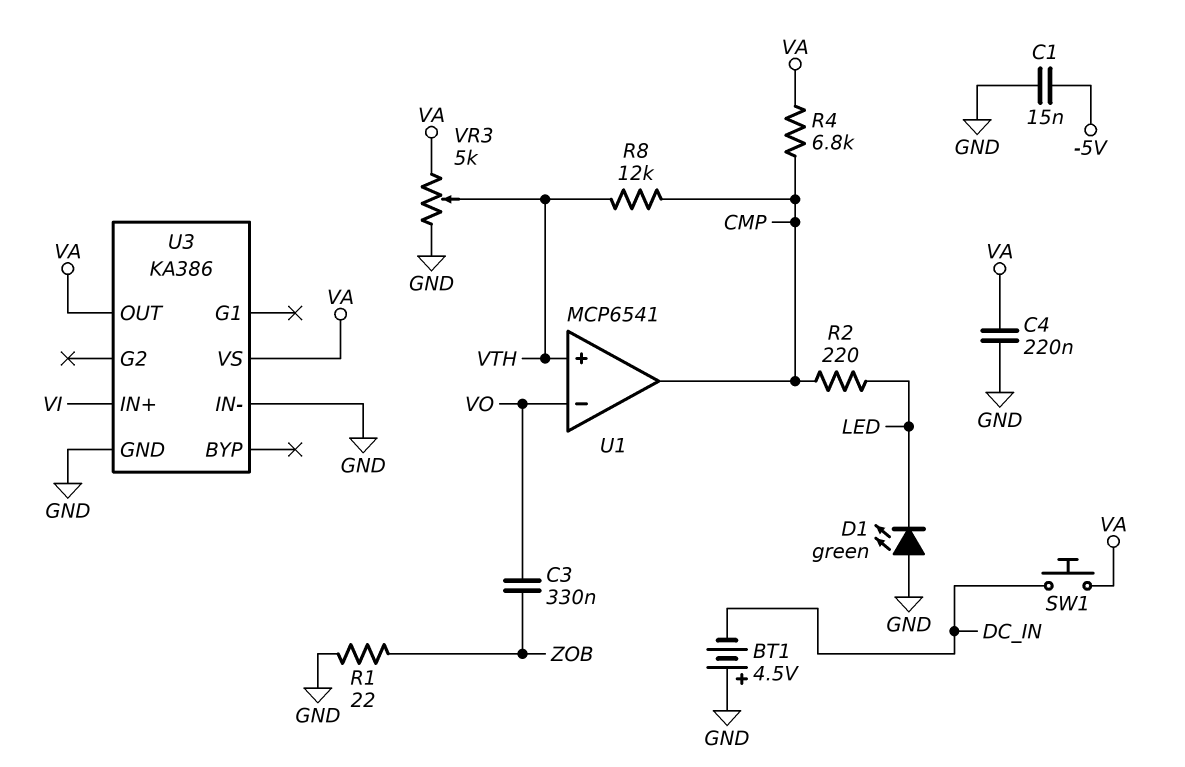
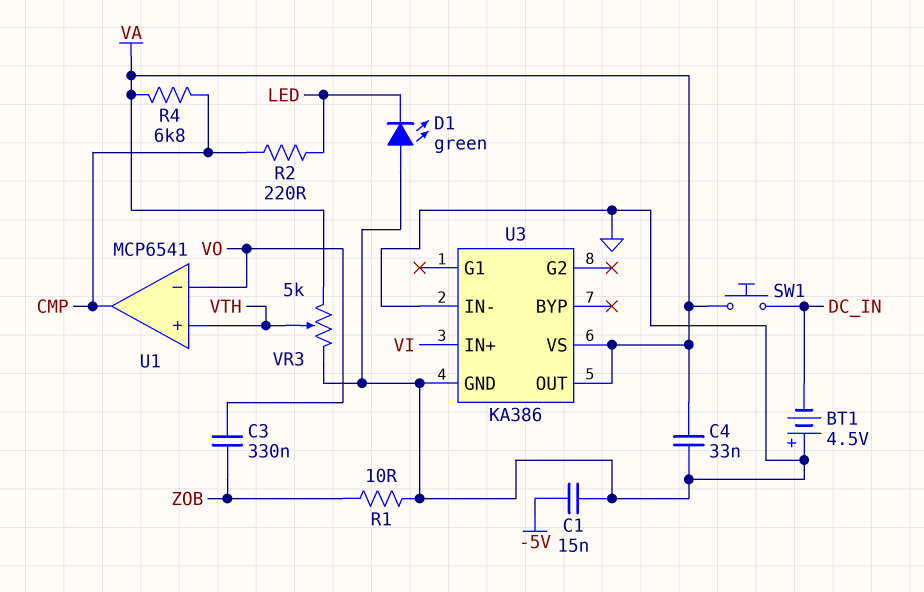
C4: 220nF (GND, VA) -> 33nF (GND, VA)
R1: 22 (GND, ZOB) -> 10 (GND, ZOB)
R8: 12k (CMP, VTH) -> none

